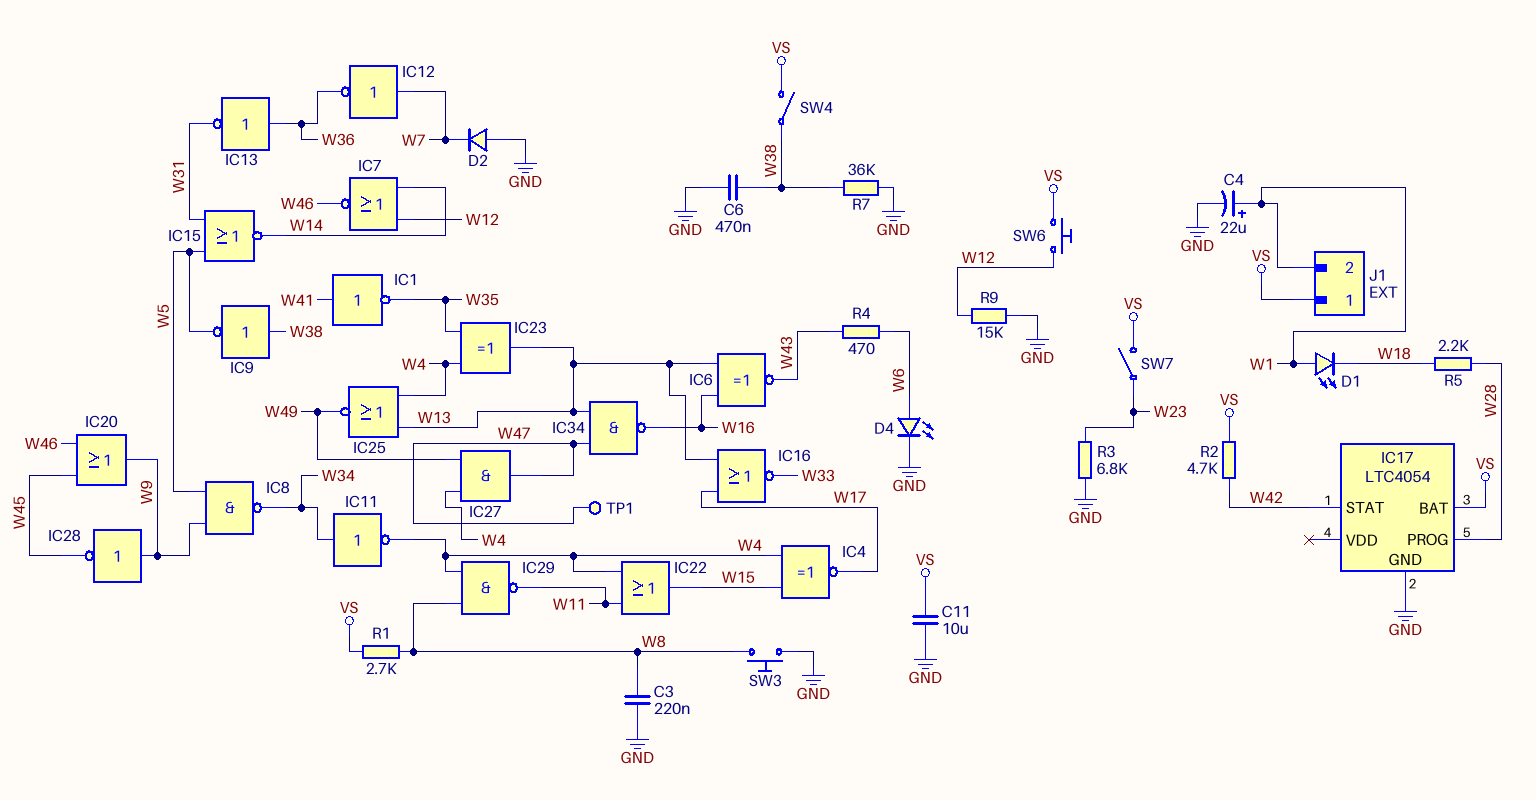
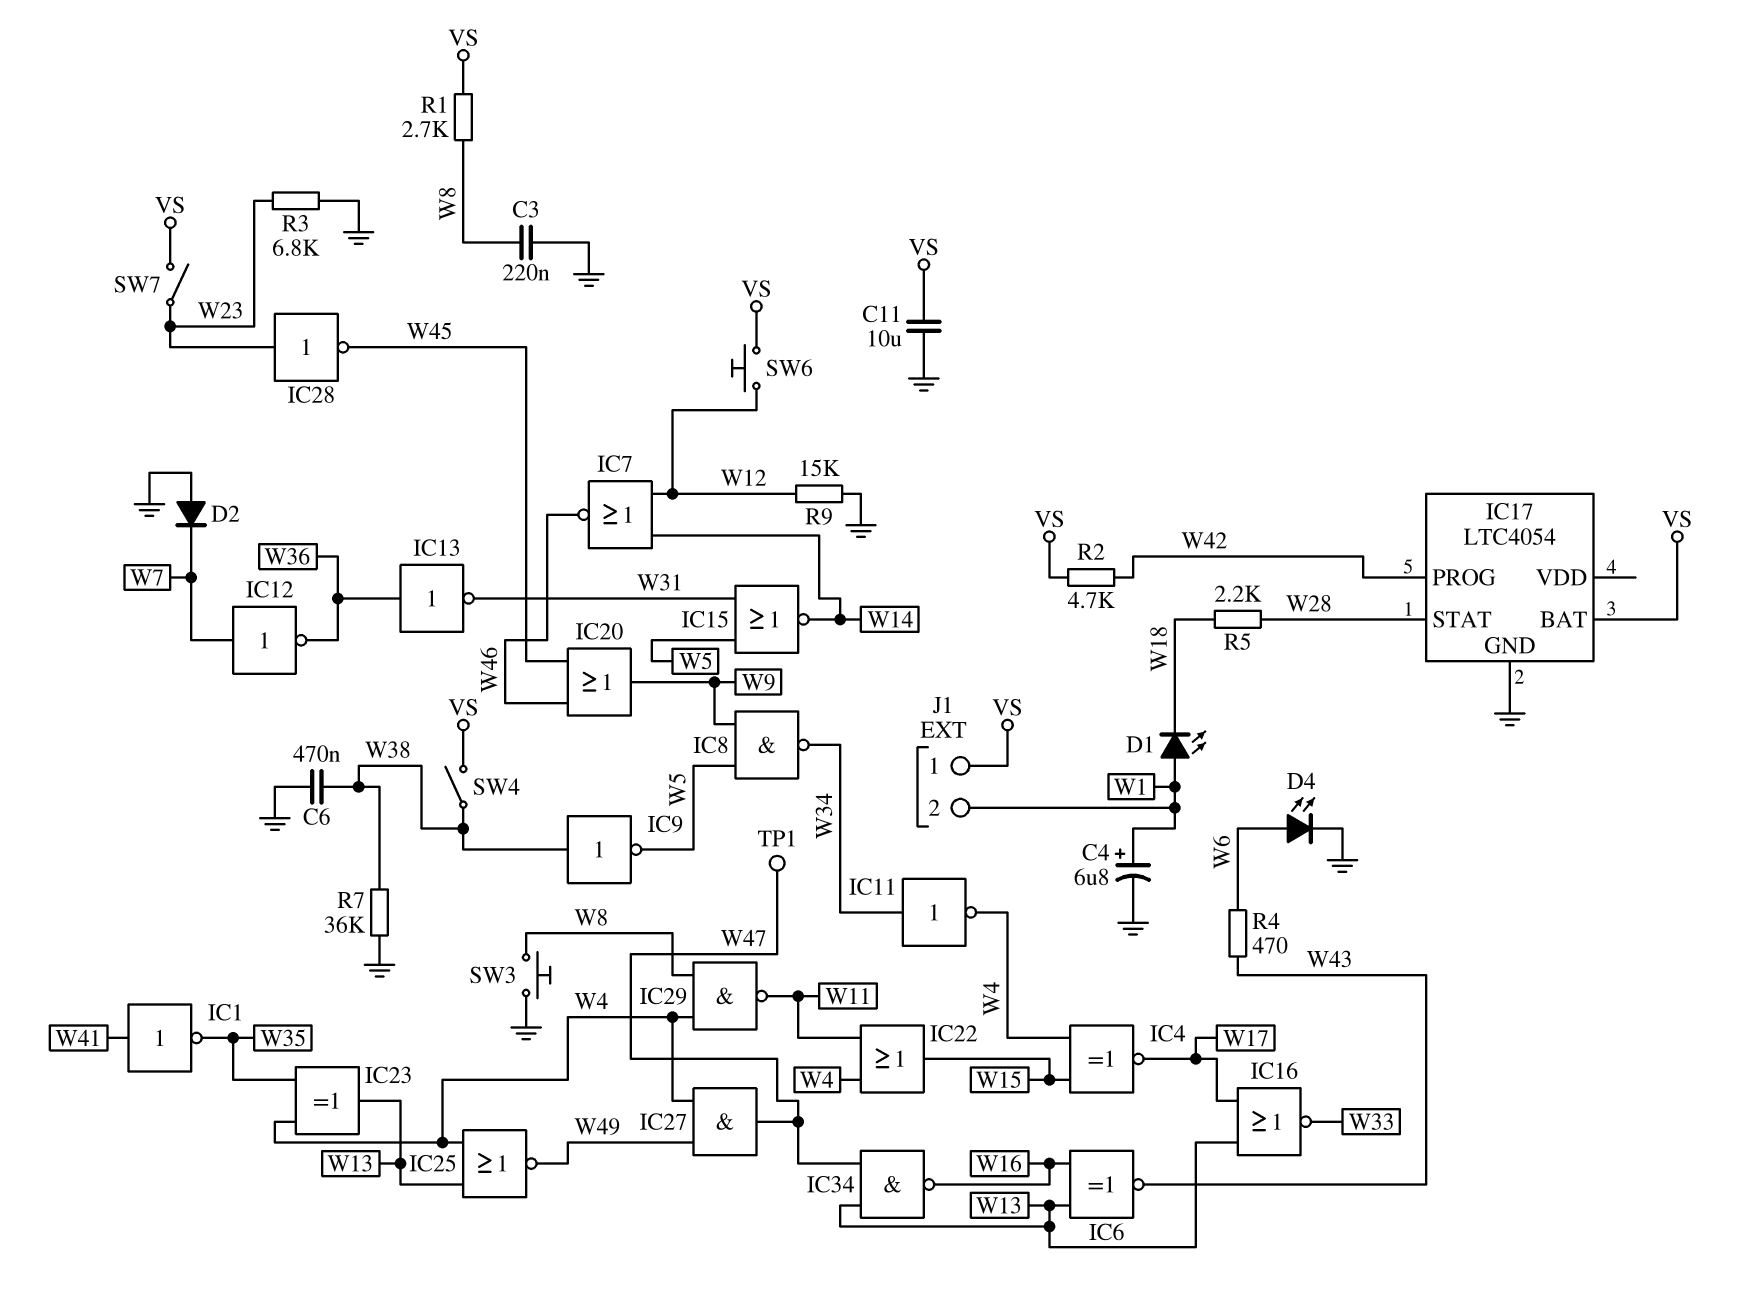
C4: 22uF (plus W1, minus GND) -> 6.8uF (plus W1, minus GND)
IC17 pin PROG: W28 -> W42
IC17 pin STAT: W42 -> W28
IC28: NOT (in W9, out W45) -> NOT (in W23, out W45)

